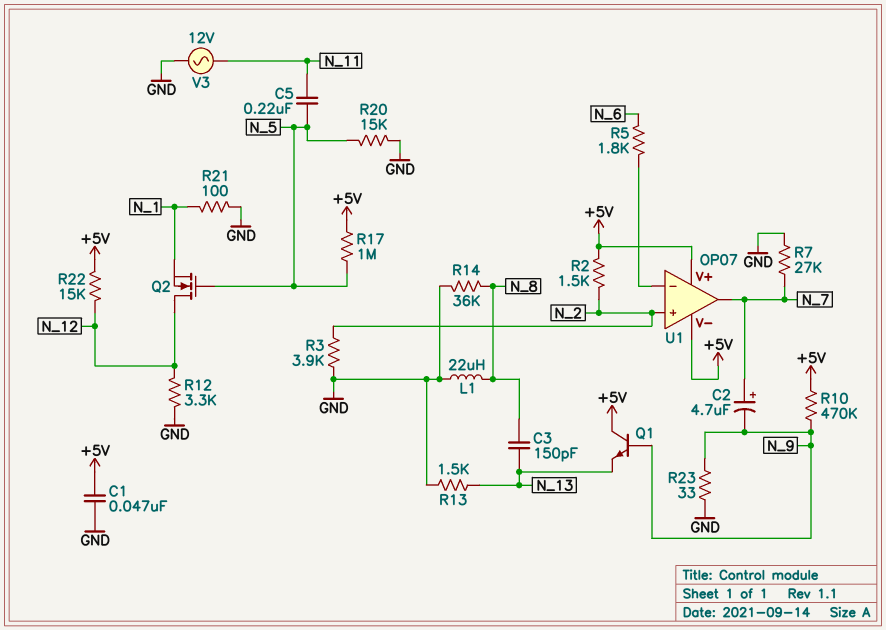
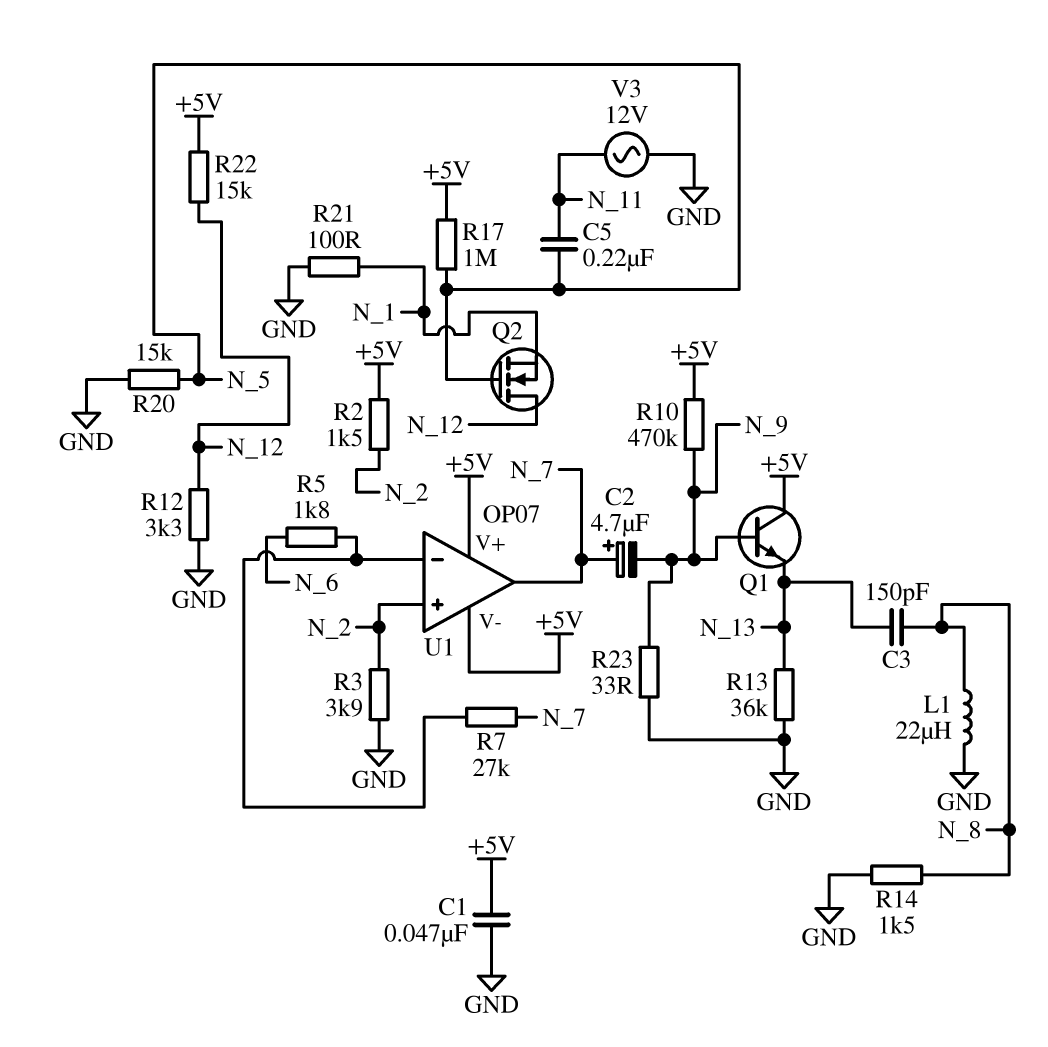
R7: 27k (GND, N_7) -> 27k (N_7, U1/in-)
R13: 1.5k (GND, N_13) -> 36k (GND, N_13)
R14: 36k (GND, N_8) -> 1.5k (GND, N_8)

